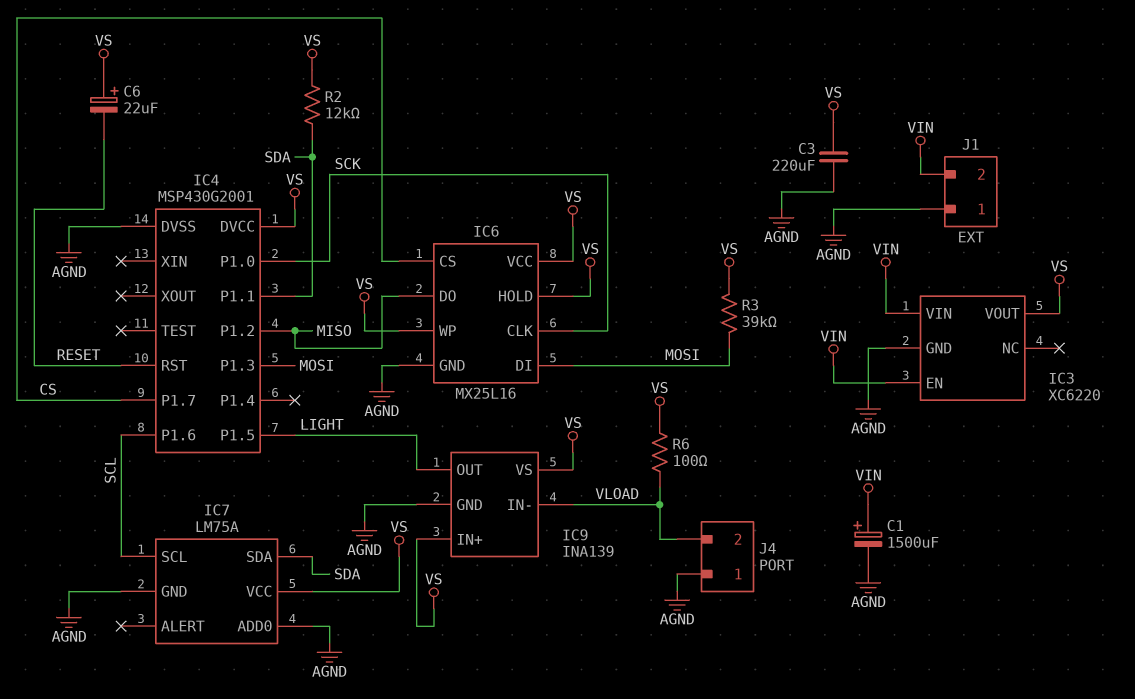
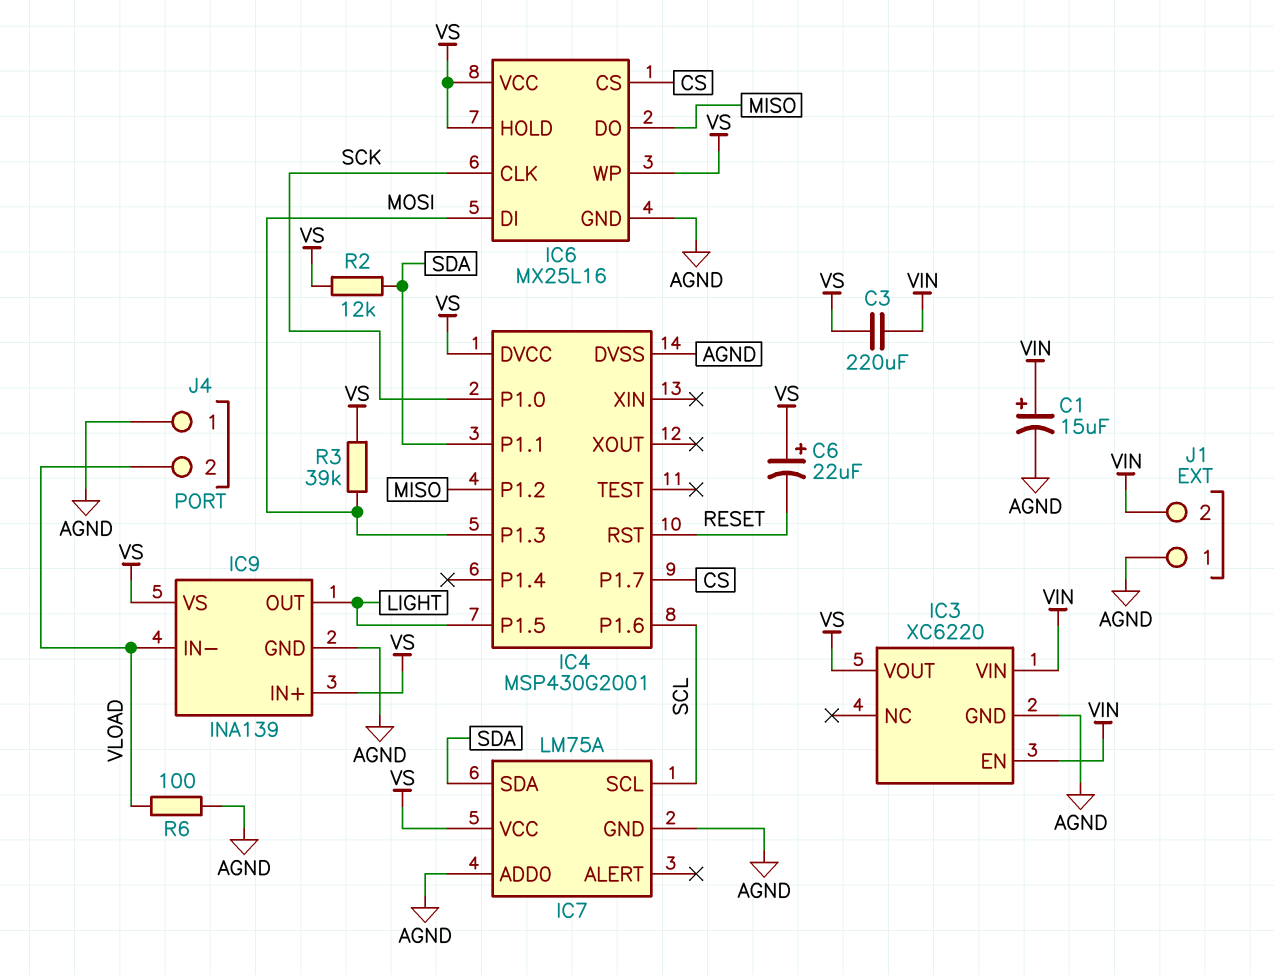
C1: 1500uF (plus VIN, minus AGND) -> 15uF (plus VIN, minus AGND)
C3: 220uF (AGND, VS) -> 220uF (VIN, VS)
R6: 100 (VLOAD, VS) -> 100 (AGND, VLOAD)

